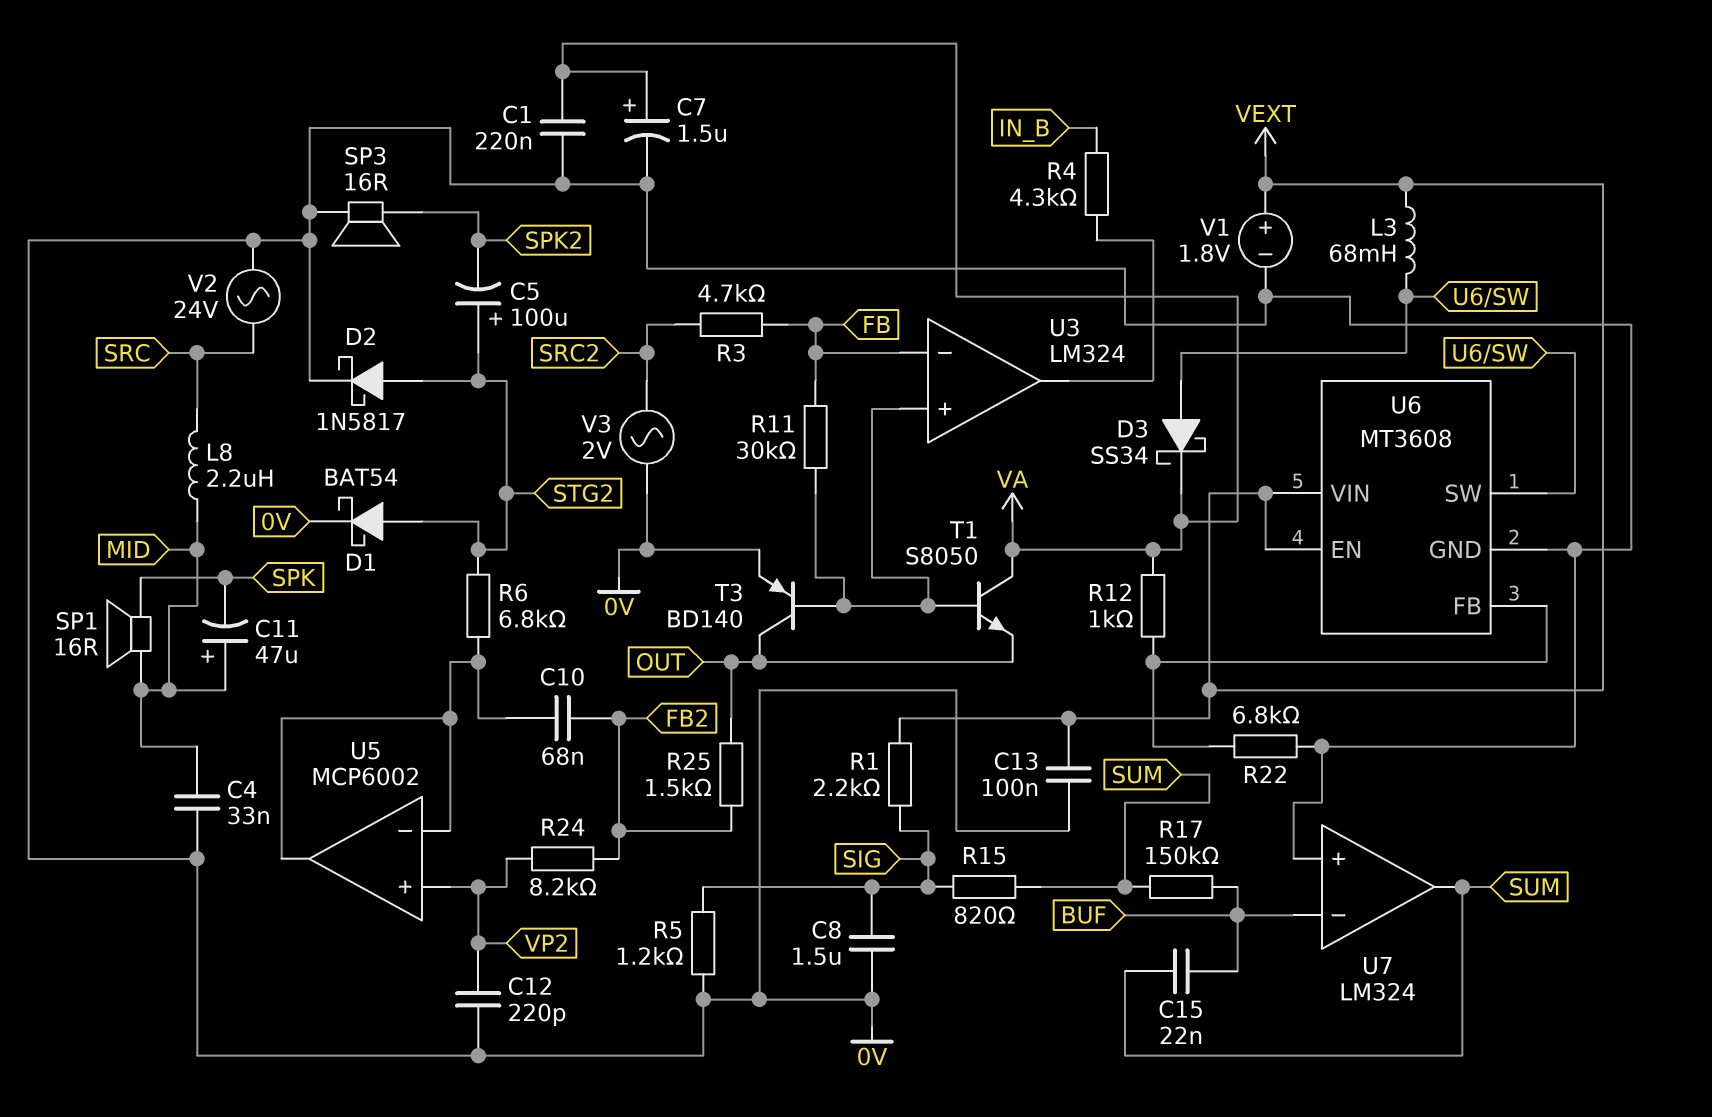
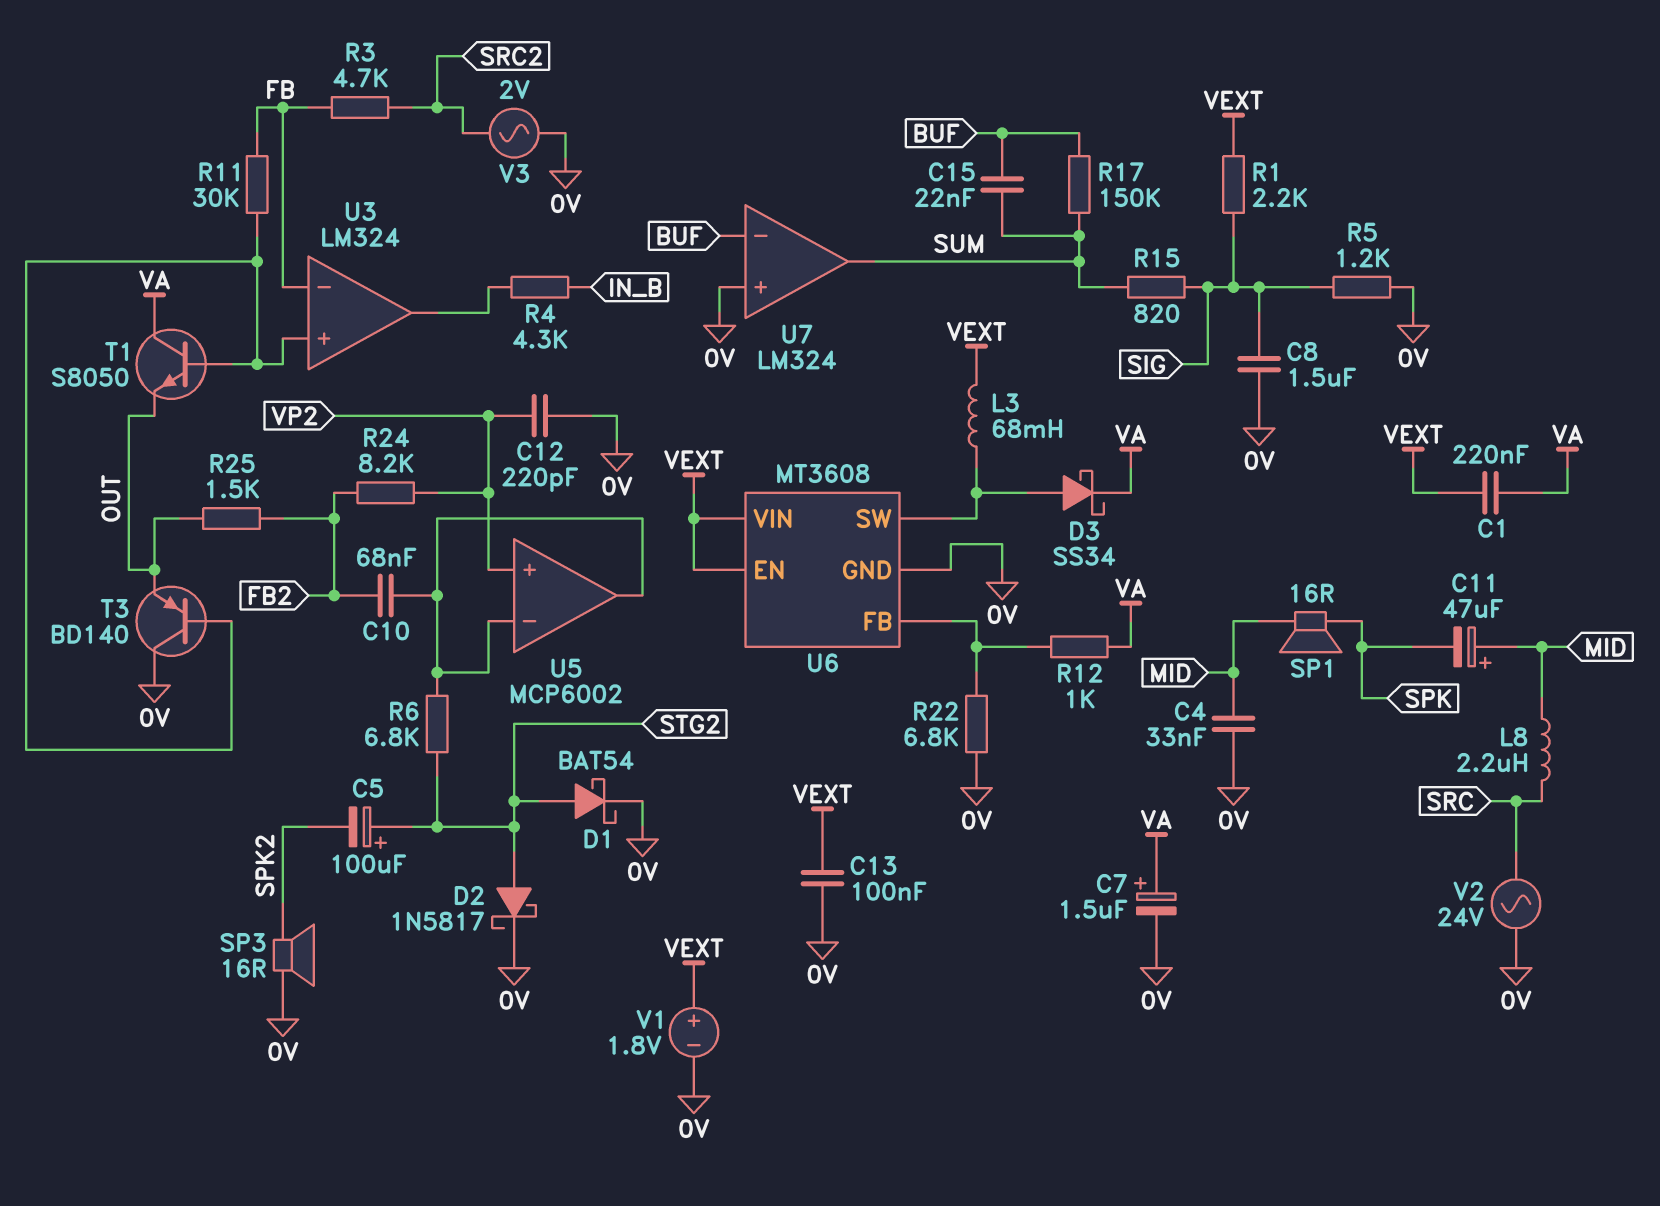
C1: 220nF (0V, VA) -> 220nF (VA, VEXT)
T3: PNP BD140 (B U3/in+, C OUT, E 0V) -> PNP BD140 (B U3/in+, C 0V, E OUT)

